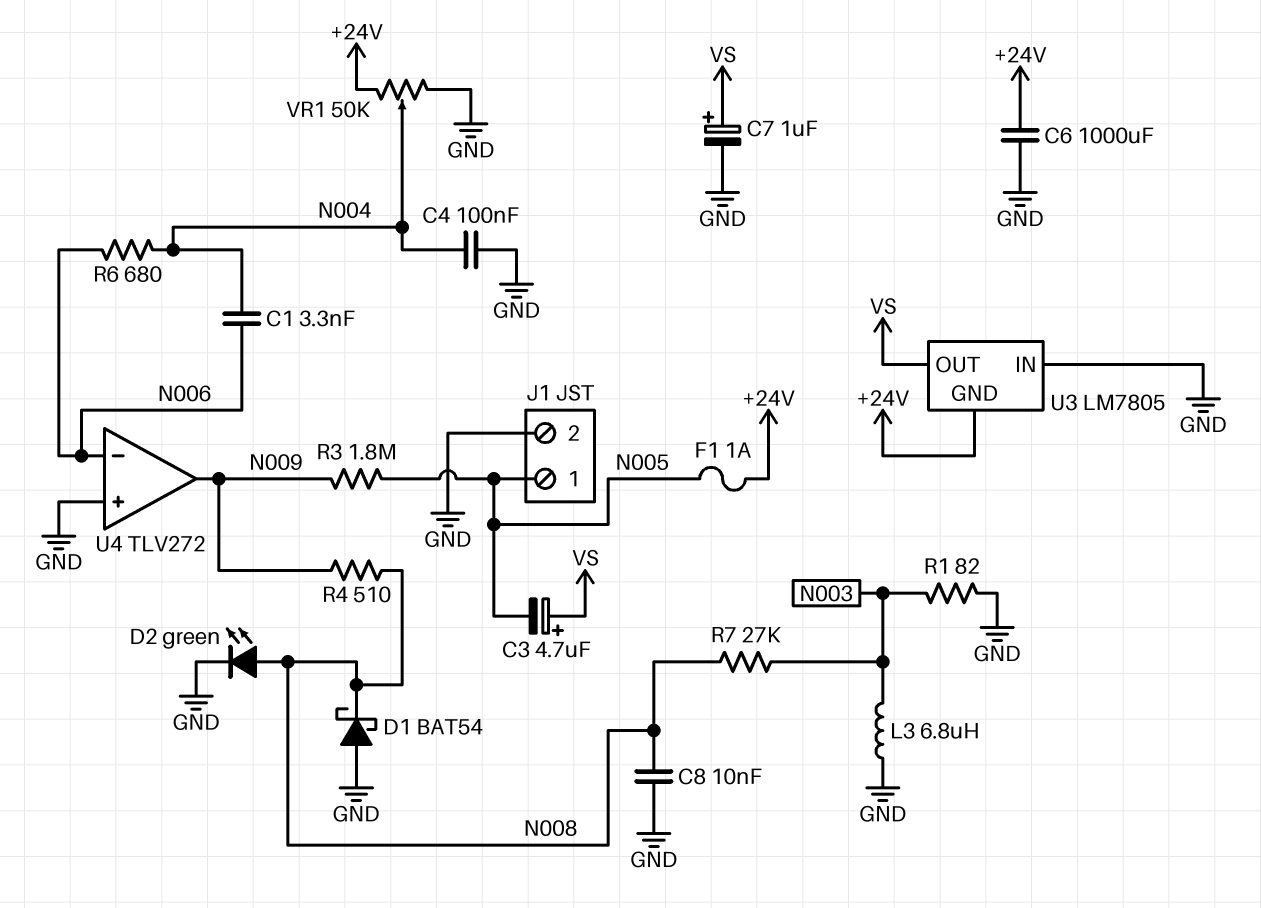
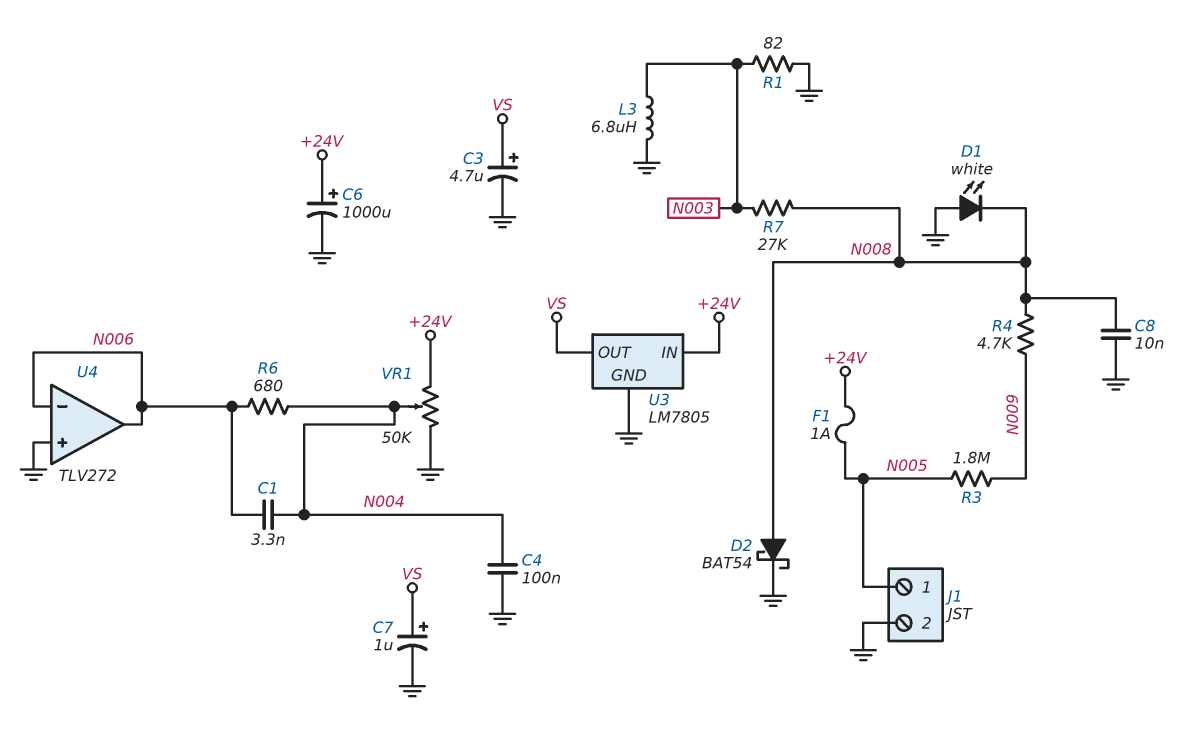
C3: 4.7uF (plus VS, minus N005) -> 4.7uF (plus VS, minus GND)
C6: 1000uF (+24V, GND) -> 1000uF (plus +24V, minus GND)
D1: schottky BAT54 (A GND, K N008) -> LED white (A GND, K N008)
D2: LED green (A N008, K GND) -> schottky BAT54 (A N008, K GND)
R4: 510 (N008, N009) -> 4.7k (N008, N009)
U3 pin GND: +24V -> GND
U3 pin IN: GND -> +24V
U4 pin out: N009 -> N006

